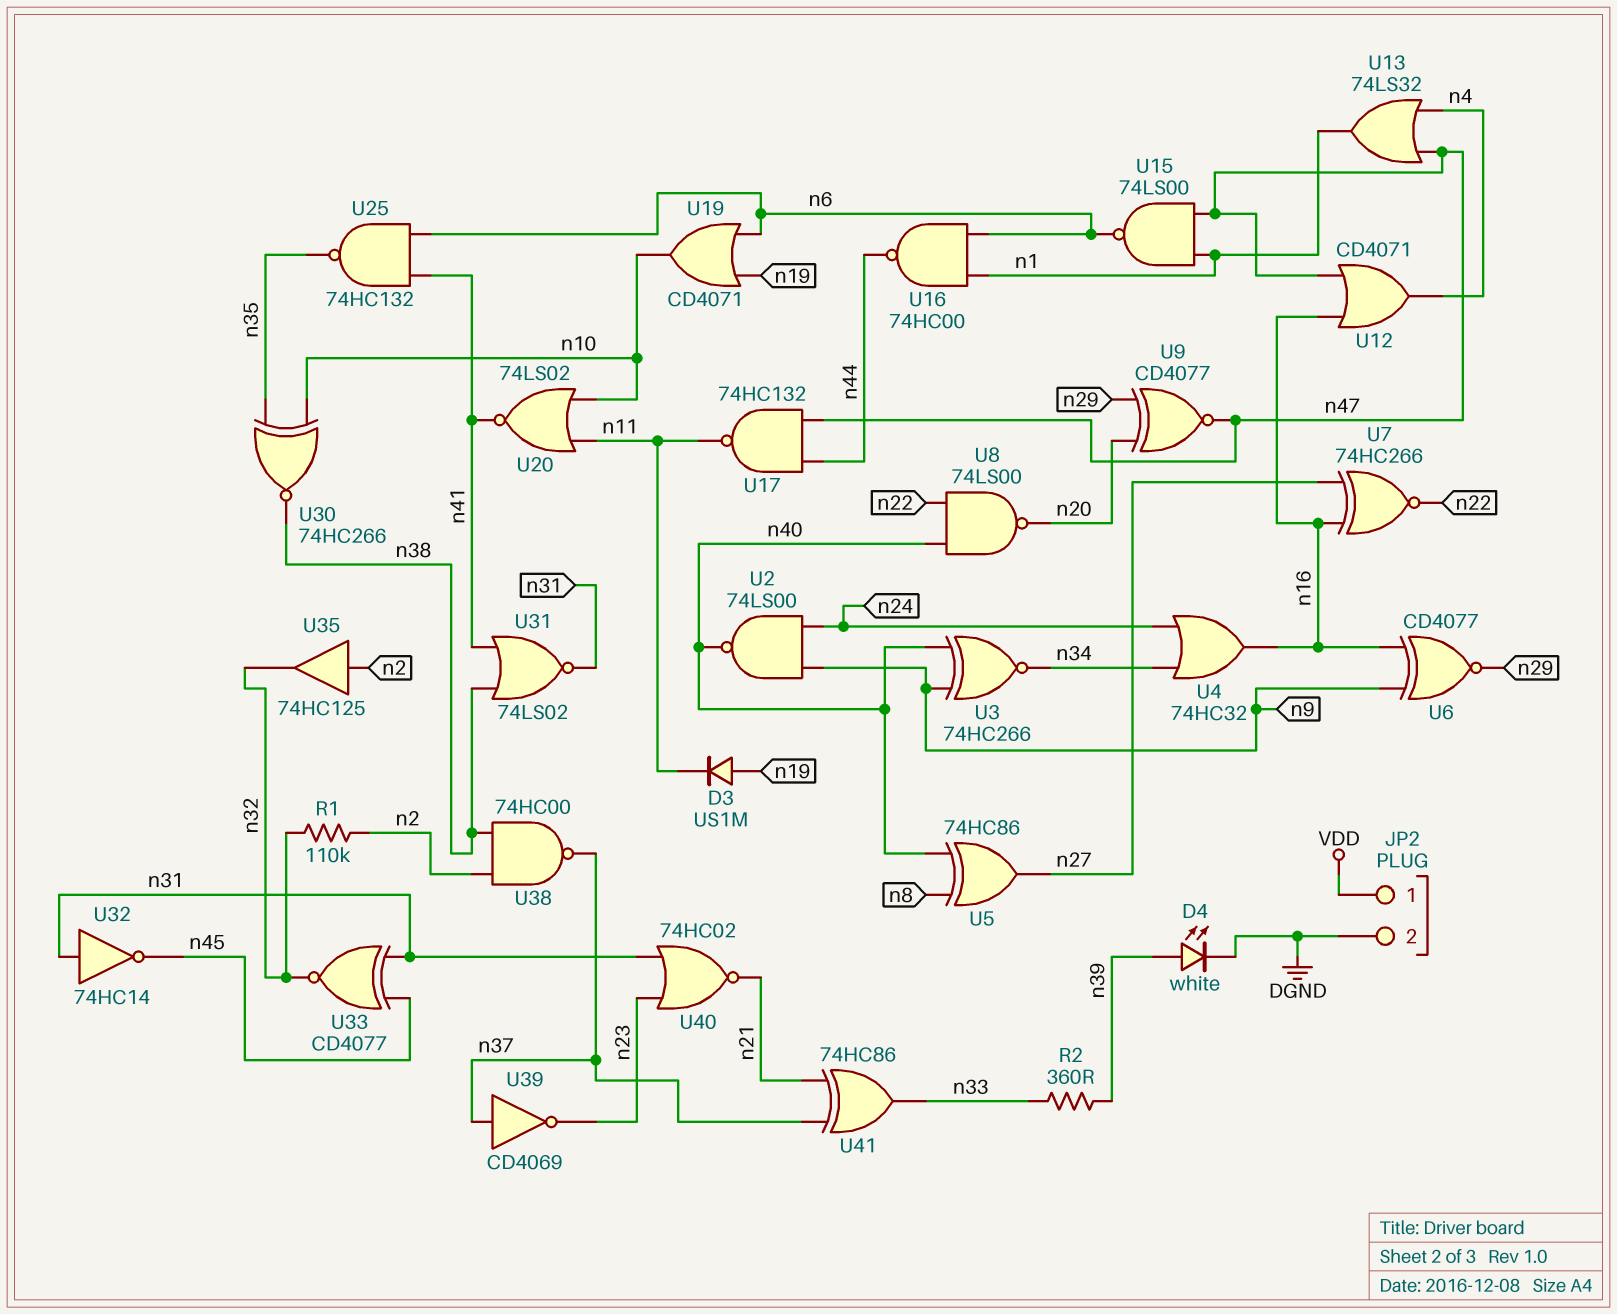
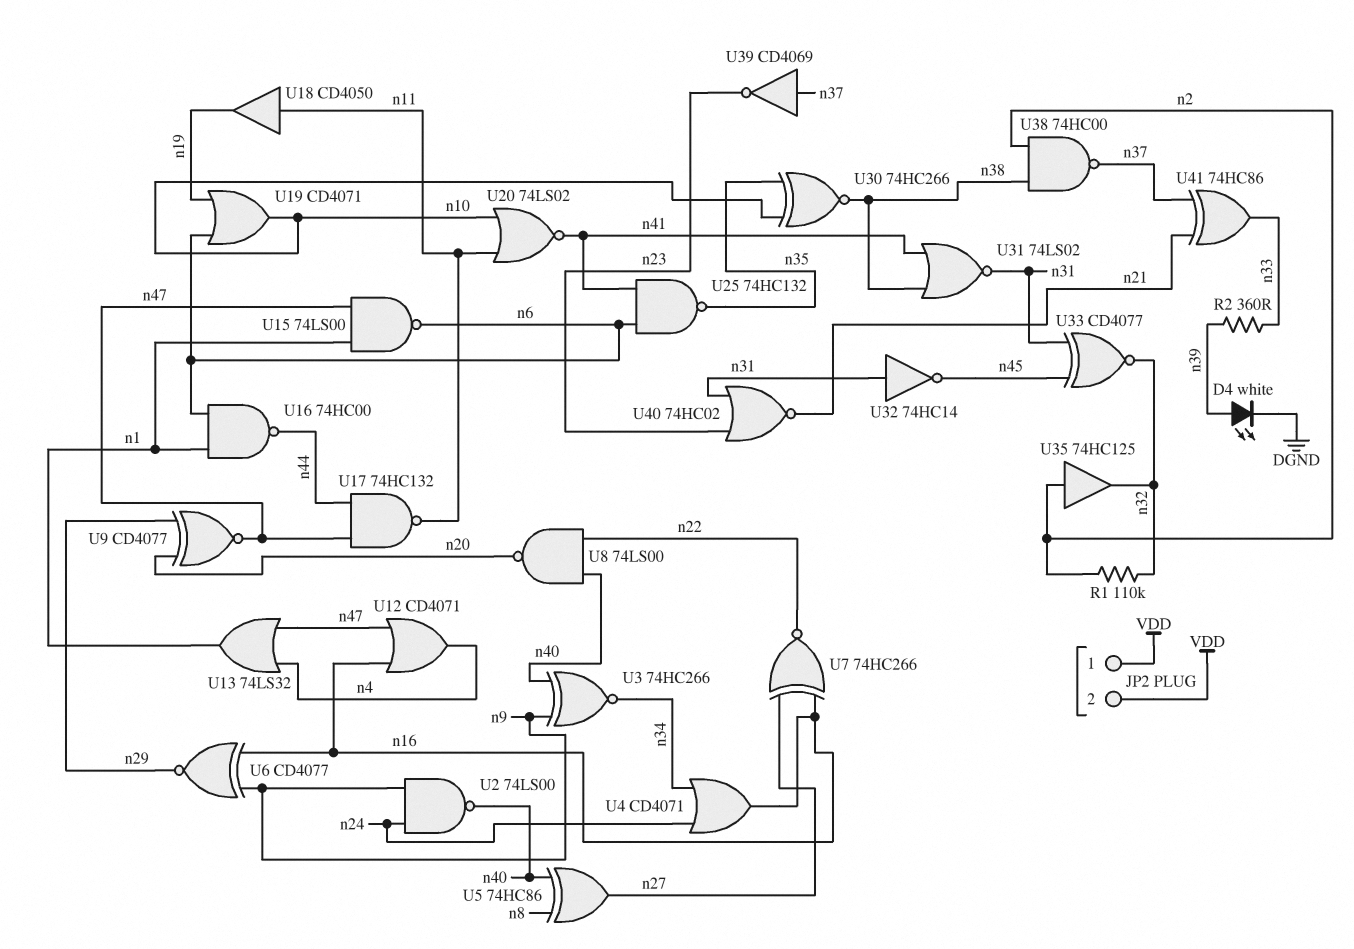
D3: diode US1M (A n19, K n11) -> none
JP2 pin 2: DGND -> VDD
U4: OR 74HC32 (in n24, in n34, out n16) -> OR CD4071 (in n24, in n34, out n16)
U18: none -> buffer CD4050 (in n11, out n19)

